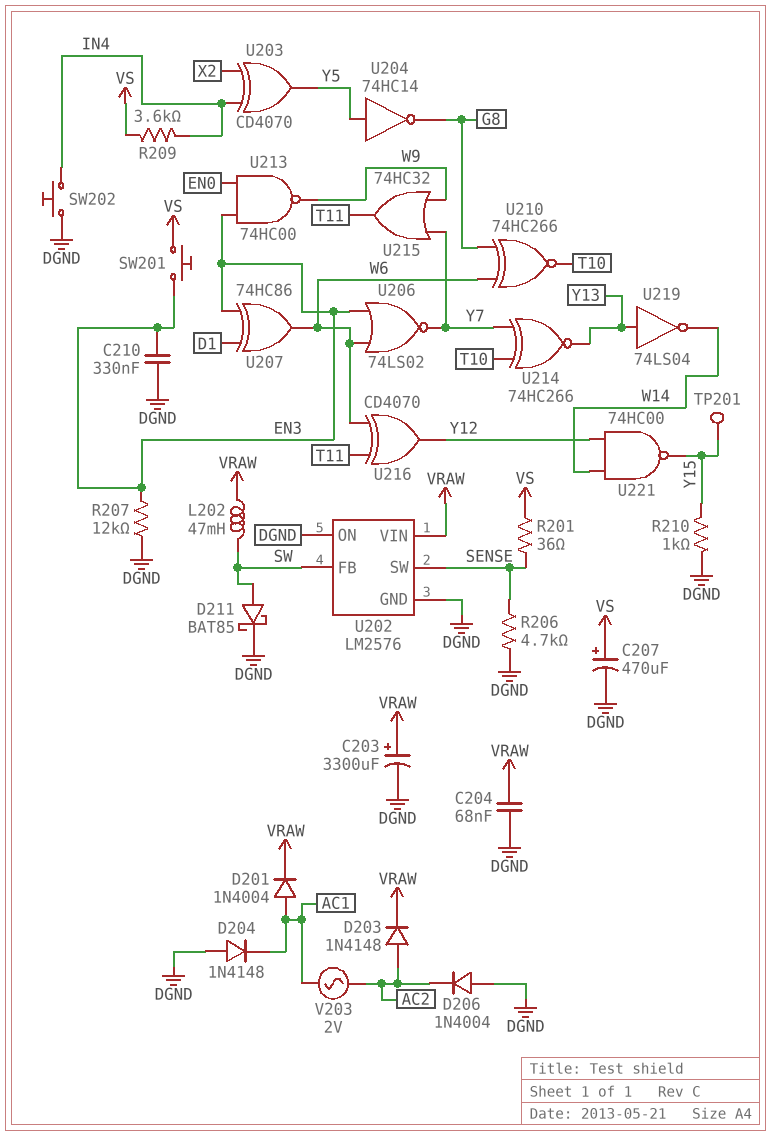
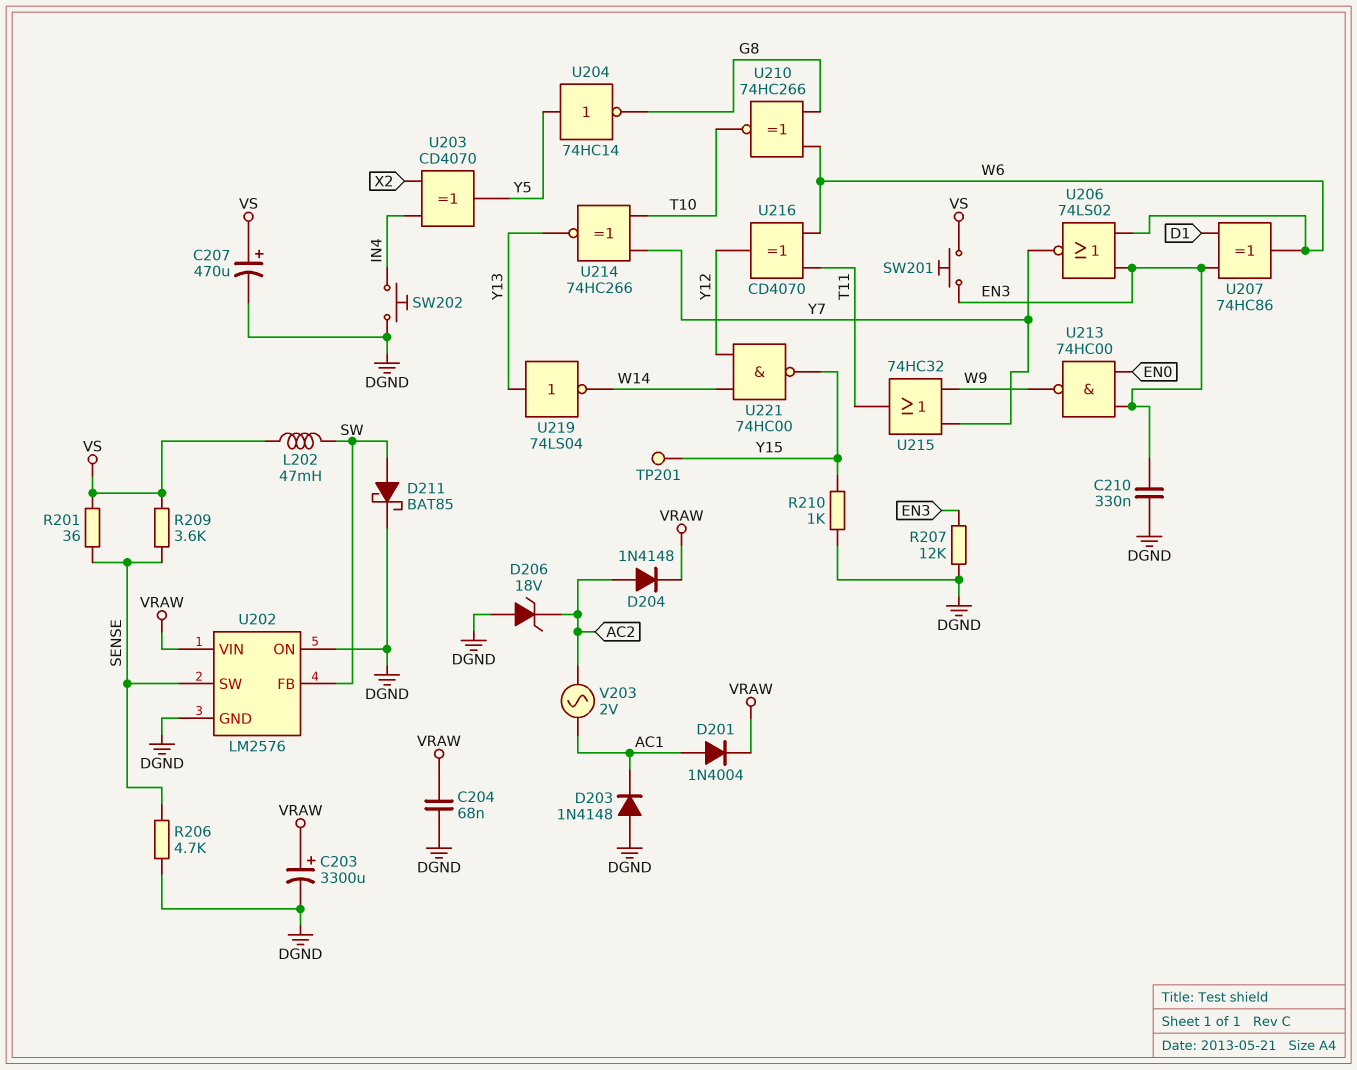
D203: diode 1N4148 (A AC2, K VRAW) -> diode 1N4148 (A DGND, K AC1)
D204: diode 1N4148 (A DGND, K AC1) -> diode 1N4148 (A AC2, K VRAW)
D206: diode 1N4004 (A DGND, K AC2) -> zener 18V (A DGND, K AC2)
L202: 47mH (SW, VRAW) -> 47mH (SW, VS)
R209: 3.6k (IN4, VS) -> 3.6k (SENSE, VS)

